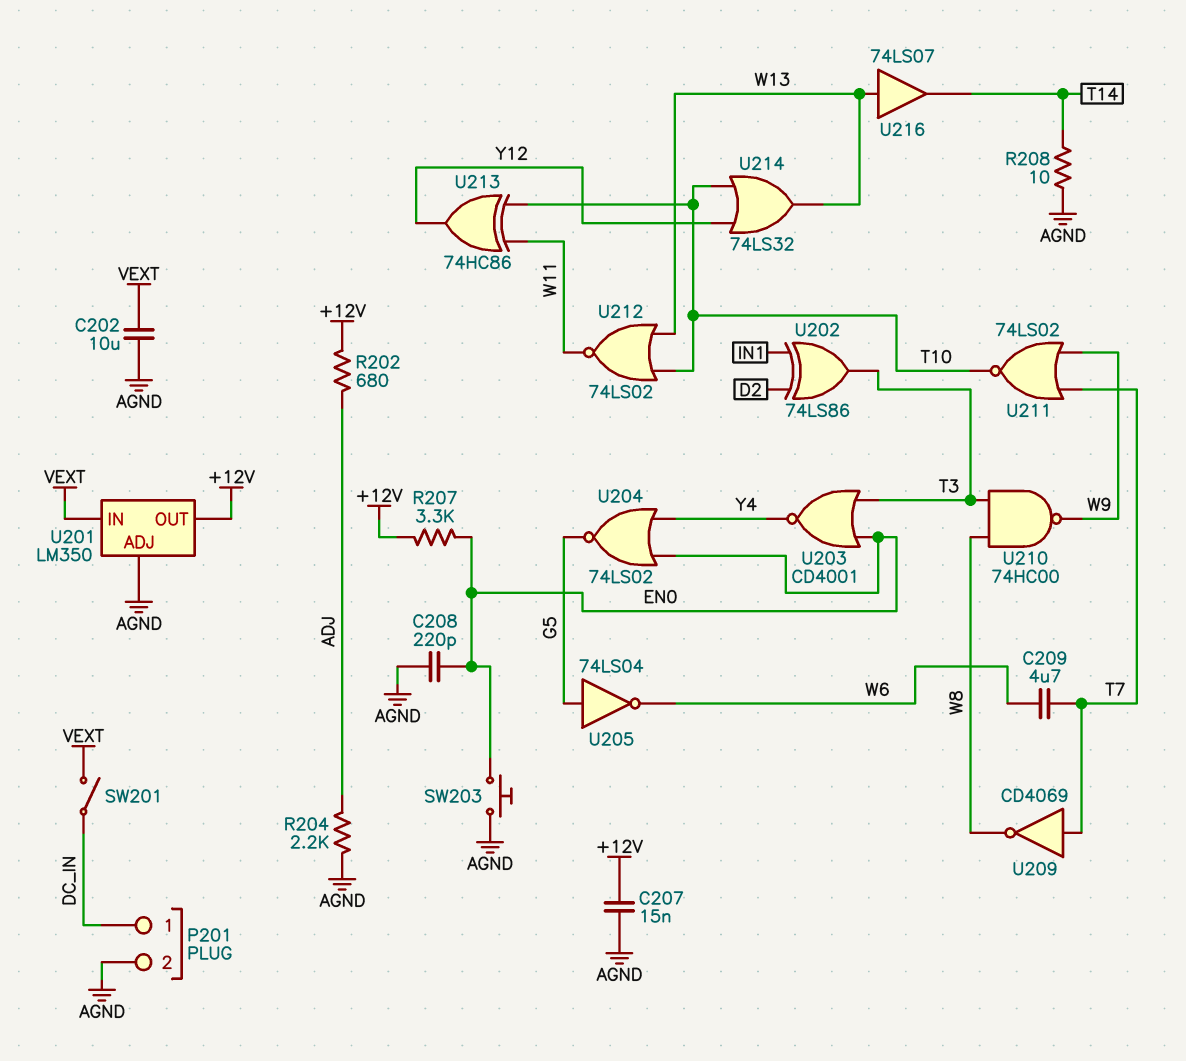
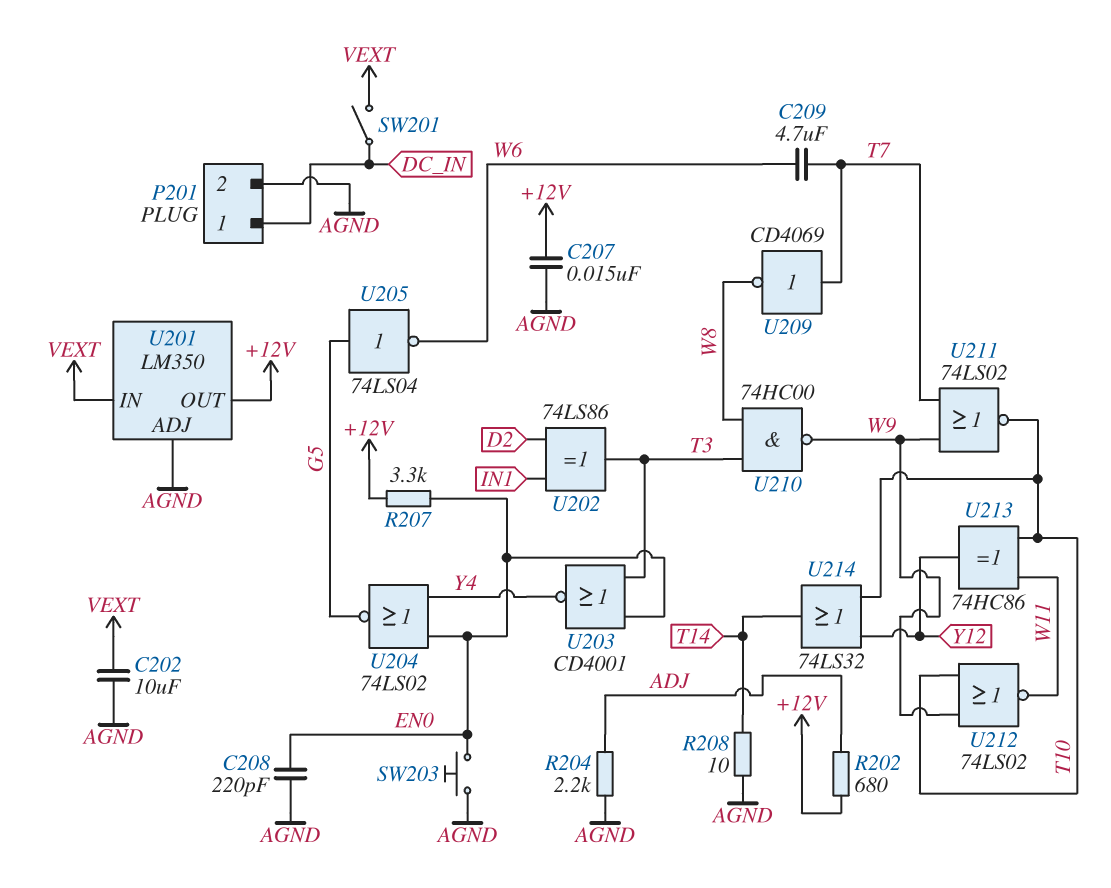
U212: NOR 74LS02 (in T10, in W13, out W11) -> NOR 74LS02 (in T10, in W9, out W11)
U214: OR 74LS32 (in T10, in Y12, out W13) -> OR 74LS32 (in T10, in Y12, out T14)
U216: buffer 74LS07 (in W13, out T14) -> none

